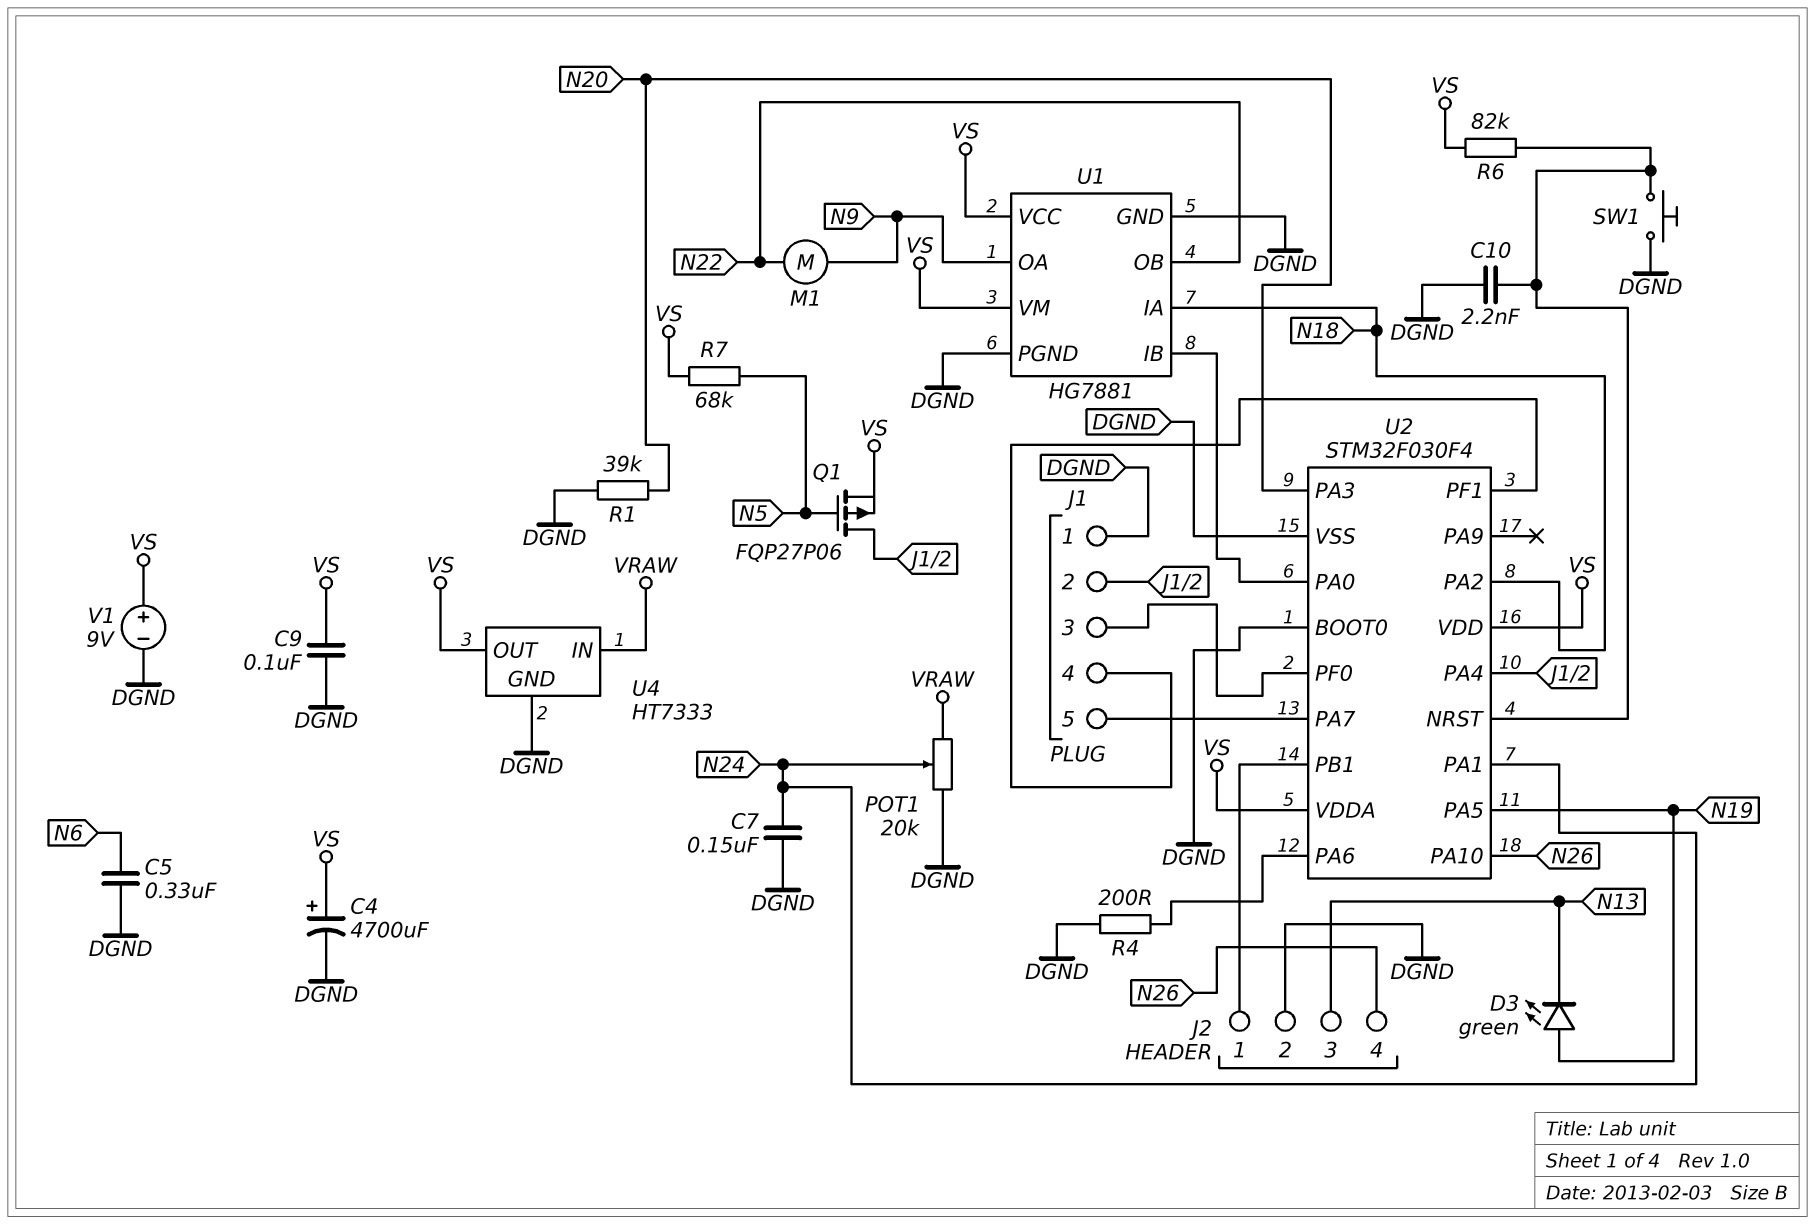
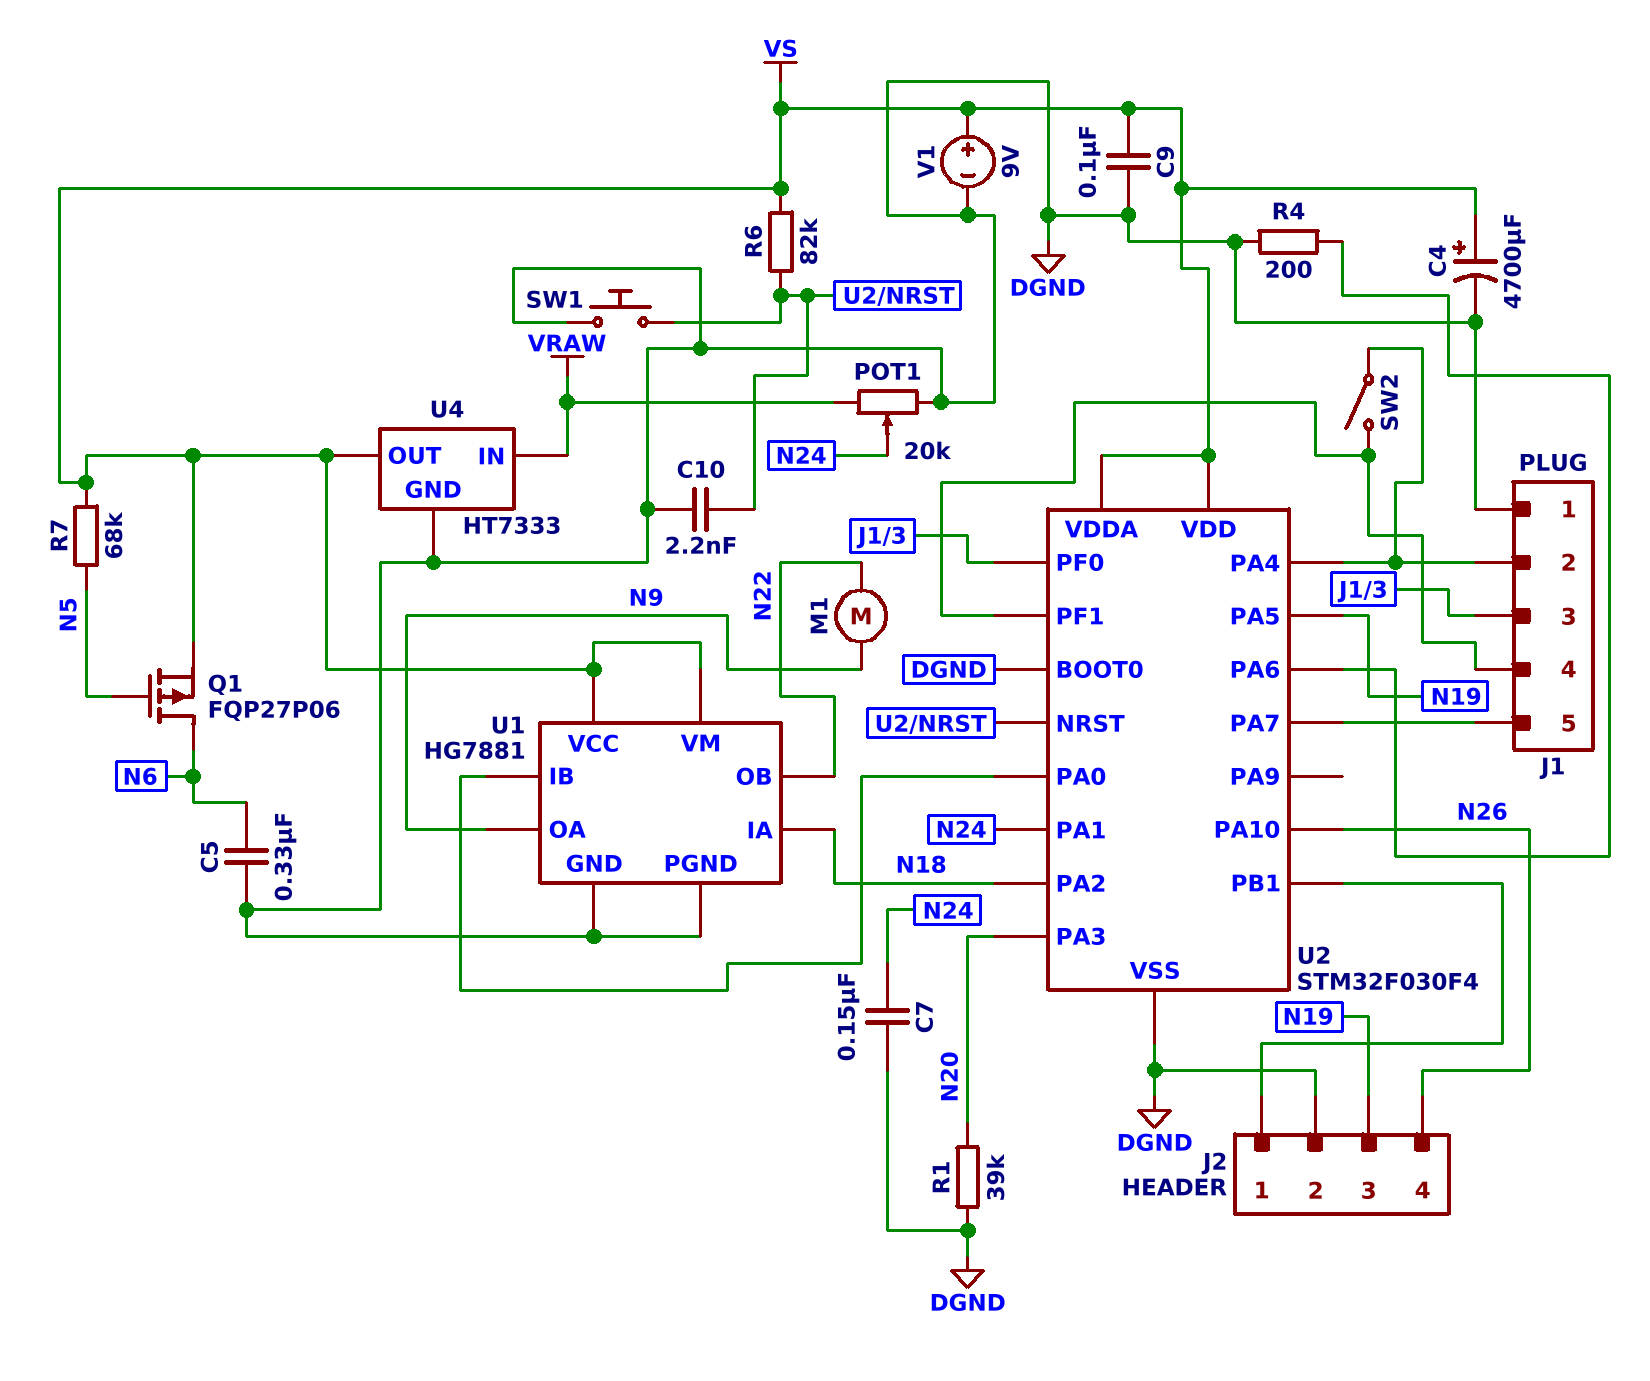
D3: LED green (A N19, K N13) -> none
J2 pin 3: N13 -> N19
Q1: PMOS FQP27P06 (G N5, D J1/2, S VS) -> PMOS FQP27P06 (G N5, D N6, S VS)
SW2: none -> switch (J1/2, J1/4)

